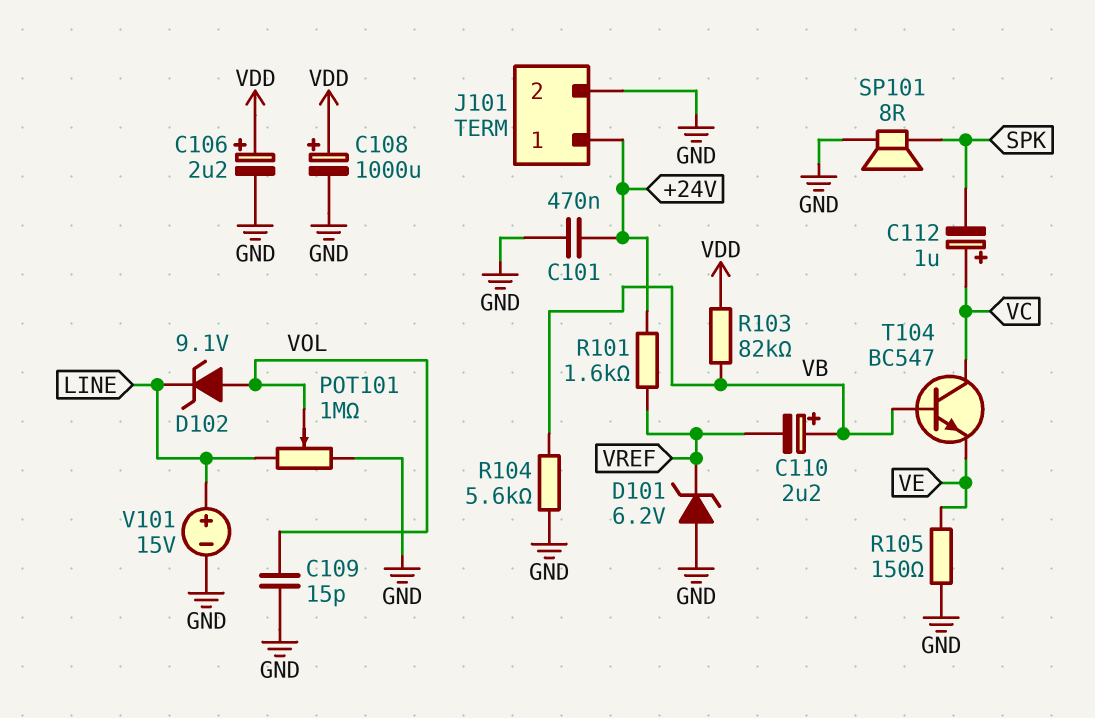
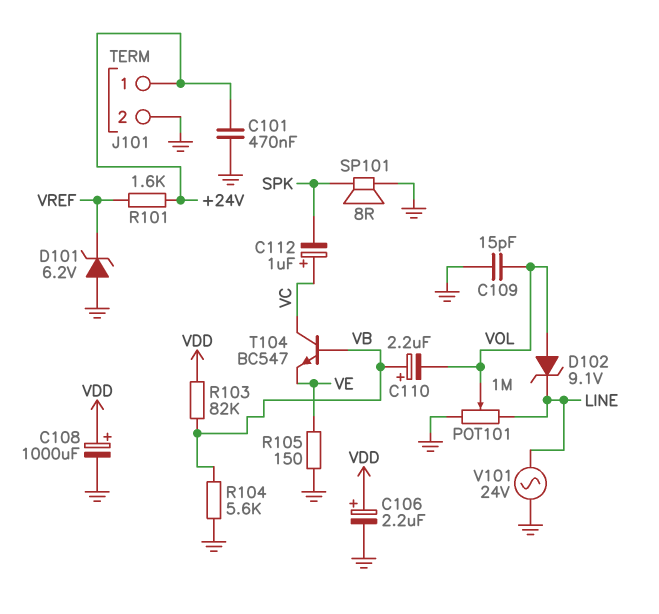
C110: 2.2uF (plus VB, minus VREF) -> 2.2uF (plus VB, minus VOL)
V101: 15V (plus LINE, minus GND) -> AC 24V (GND, LINE)

